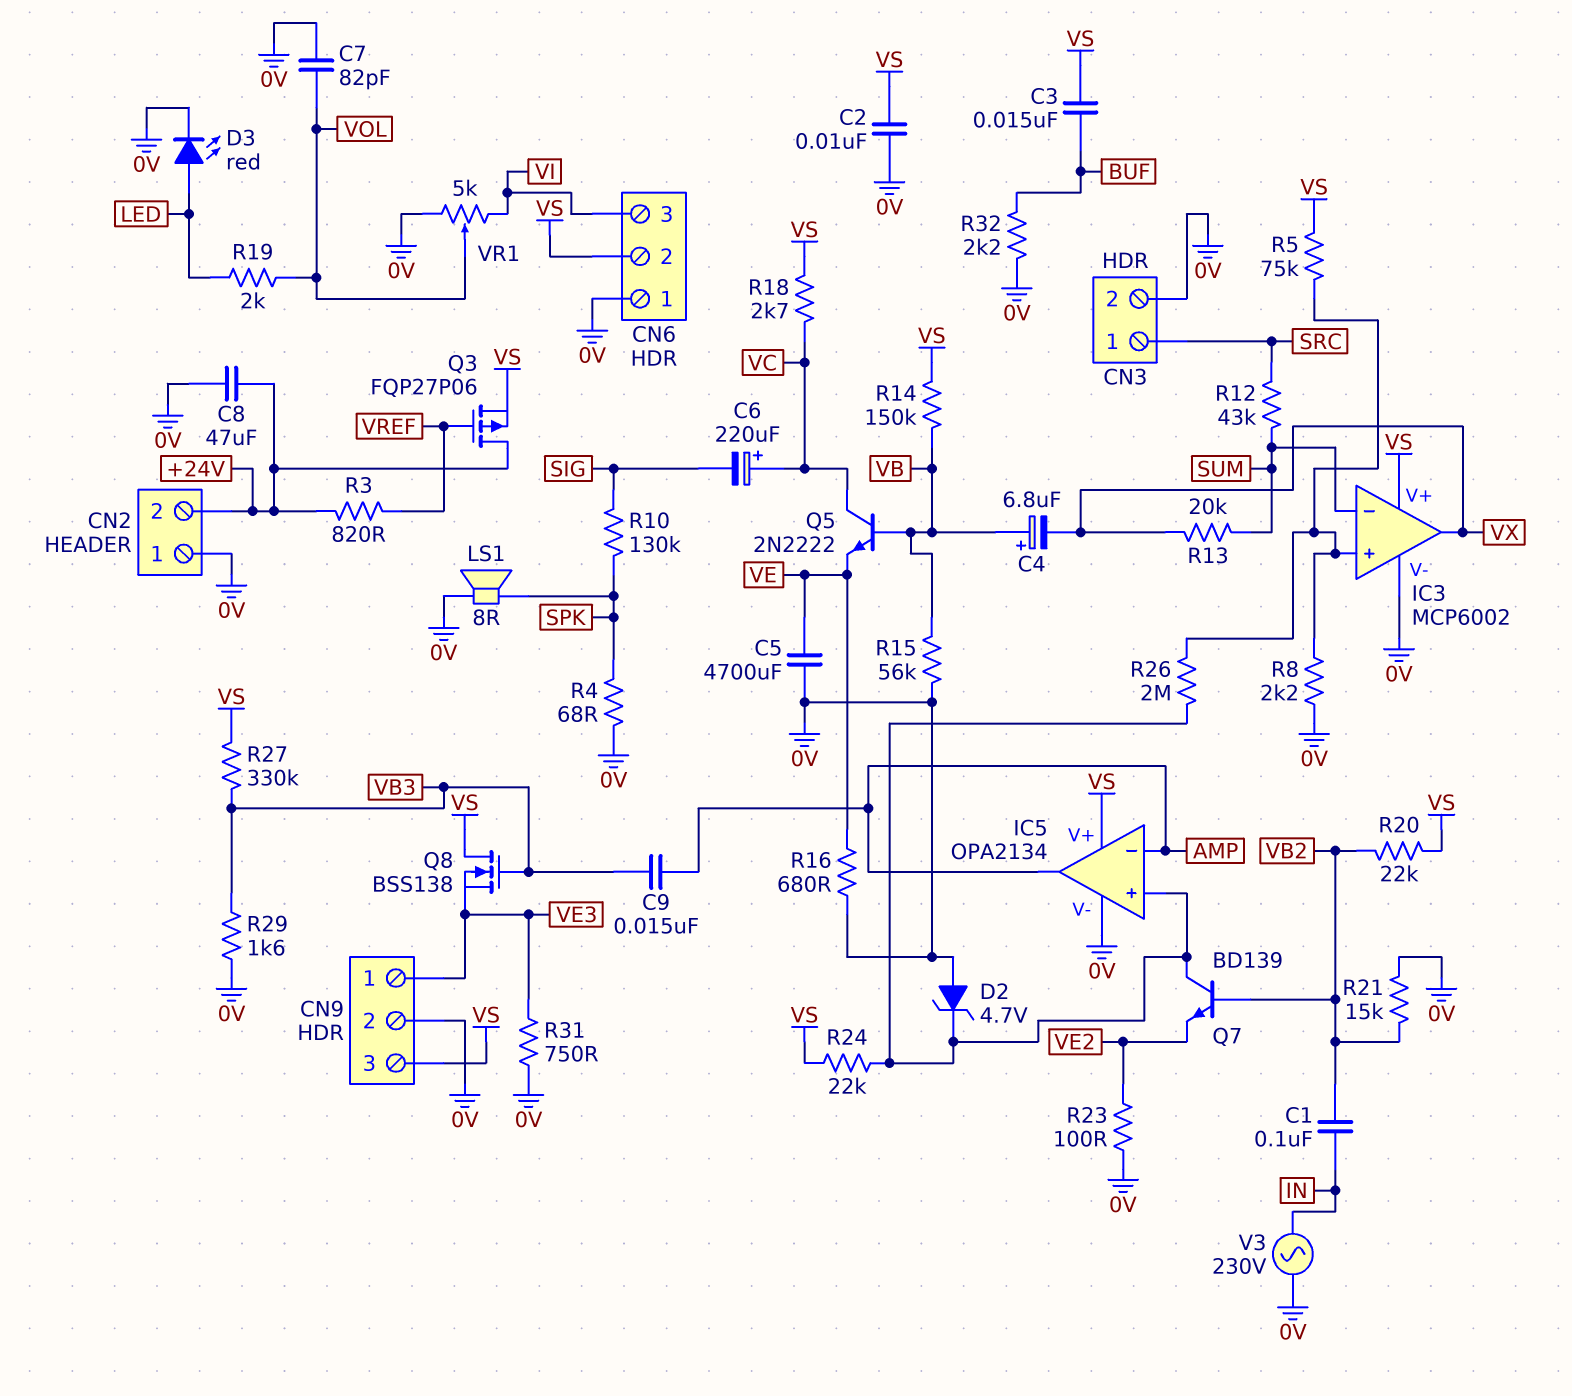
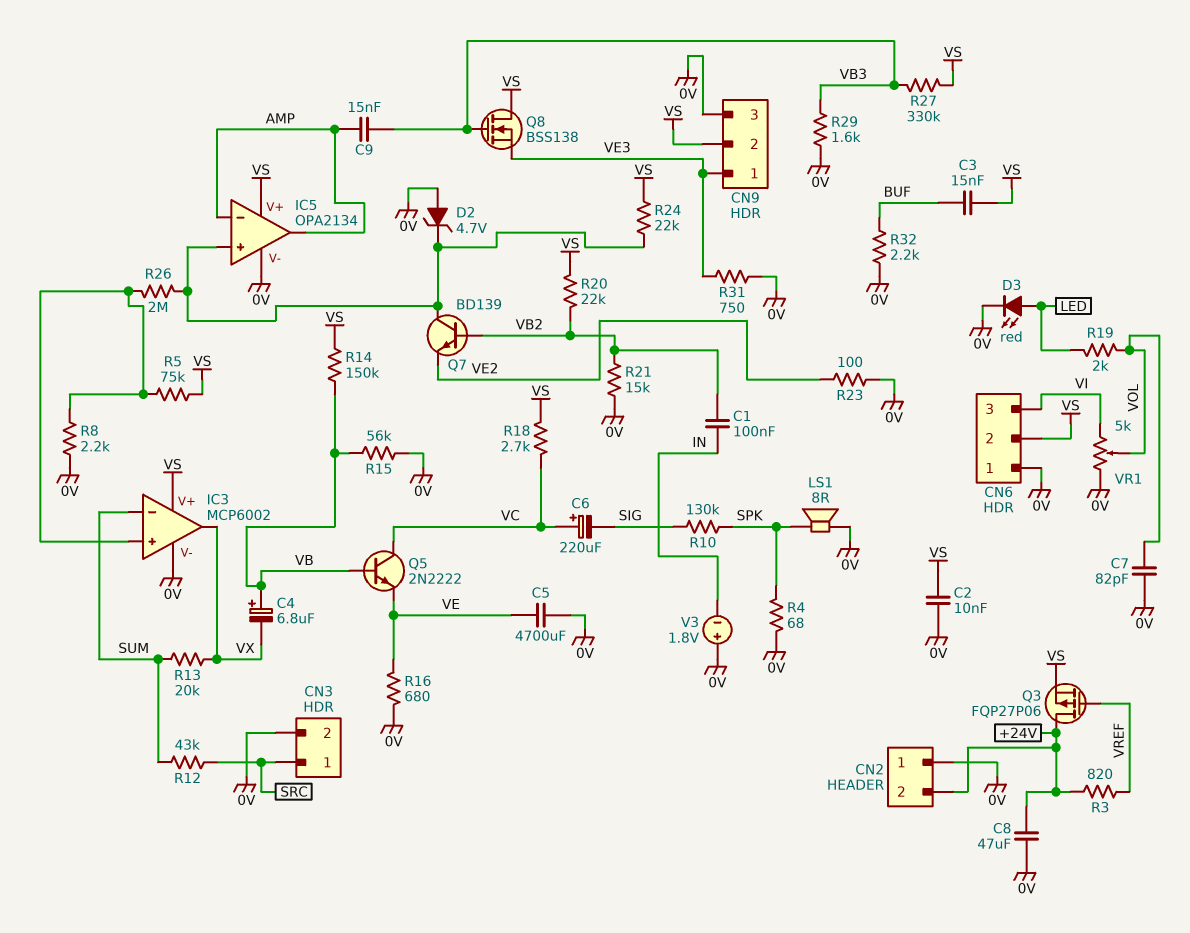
CN9 pin 2: 0V -> VS
CN9 pin 3: VS -> 0V
V3: AC 230V (0V, IN) -> 1.8V (plus 0V, minus IN)

